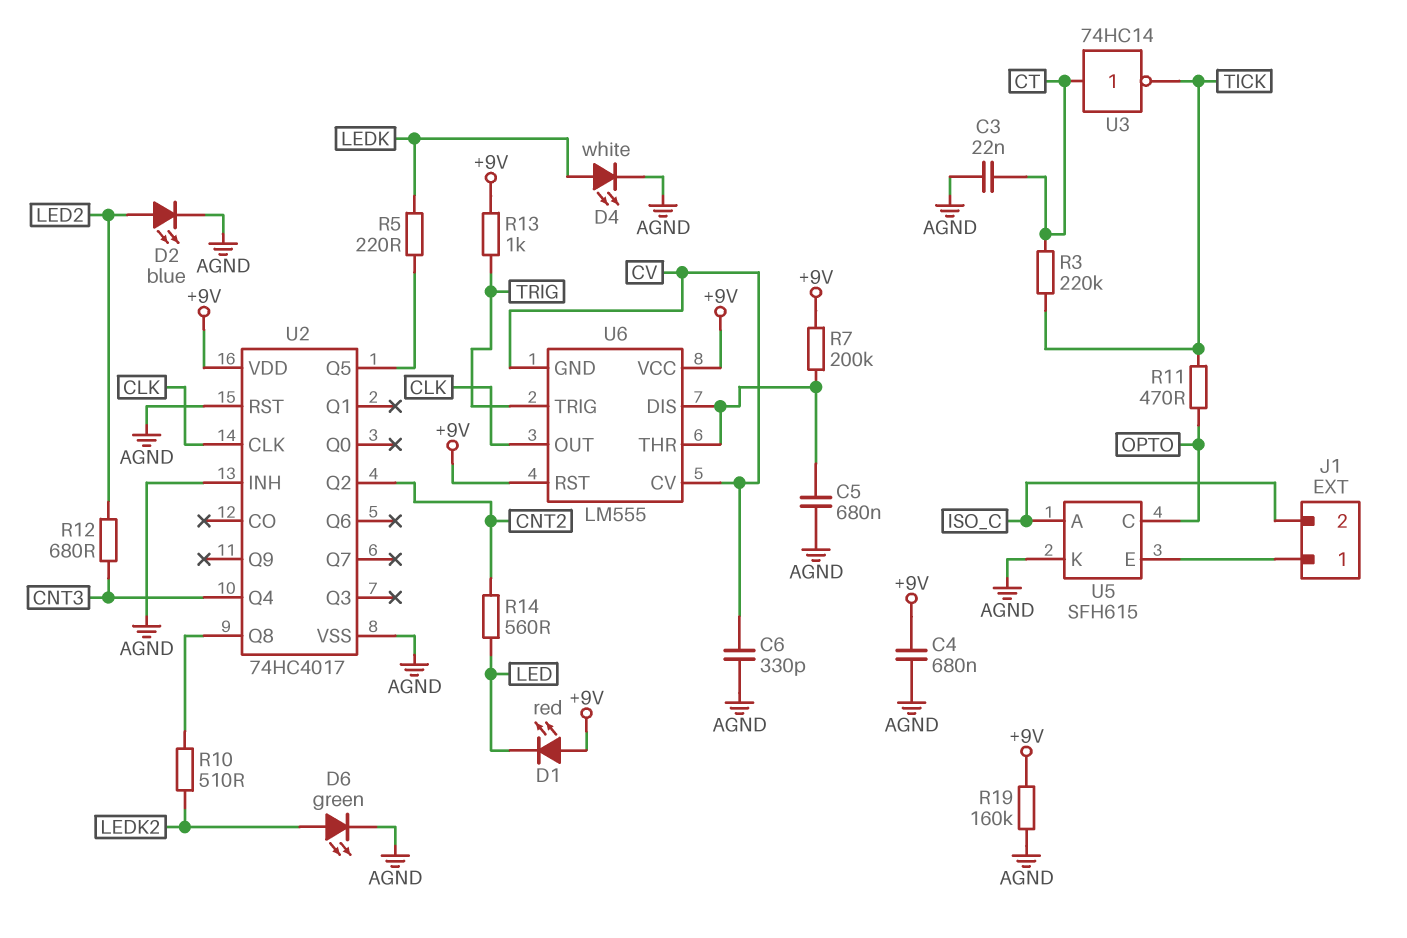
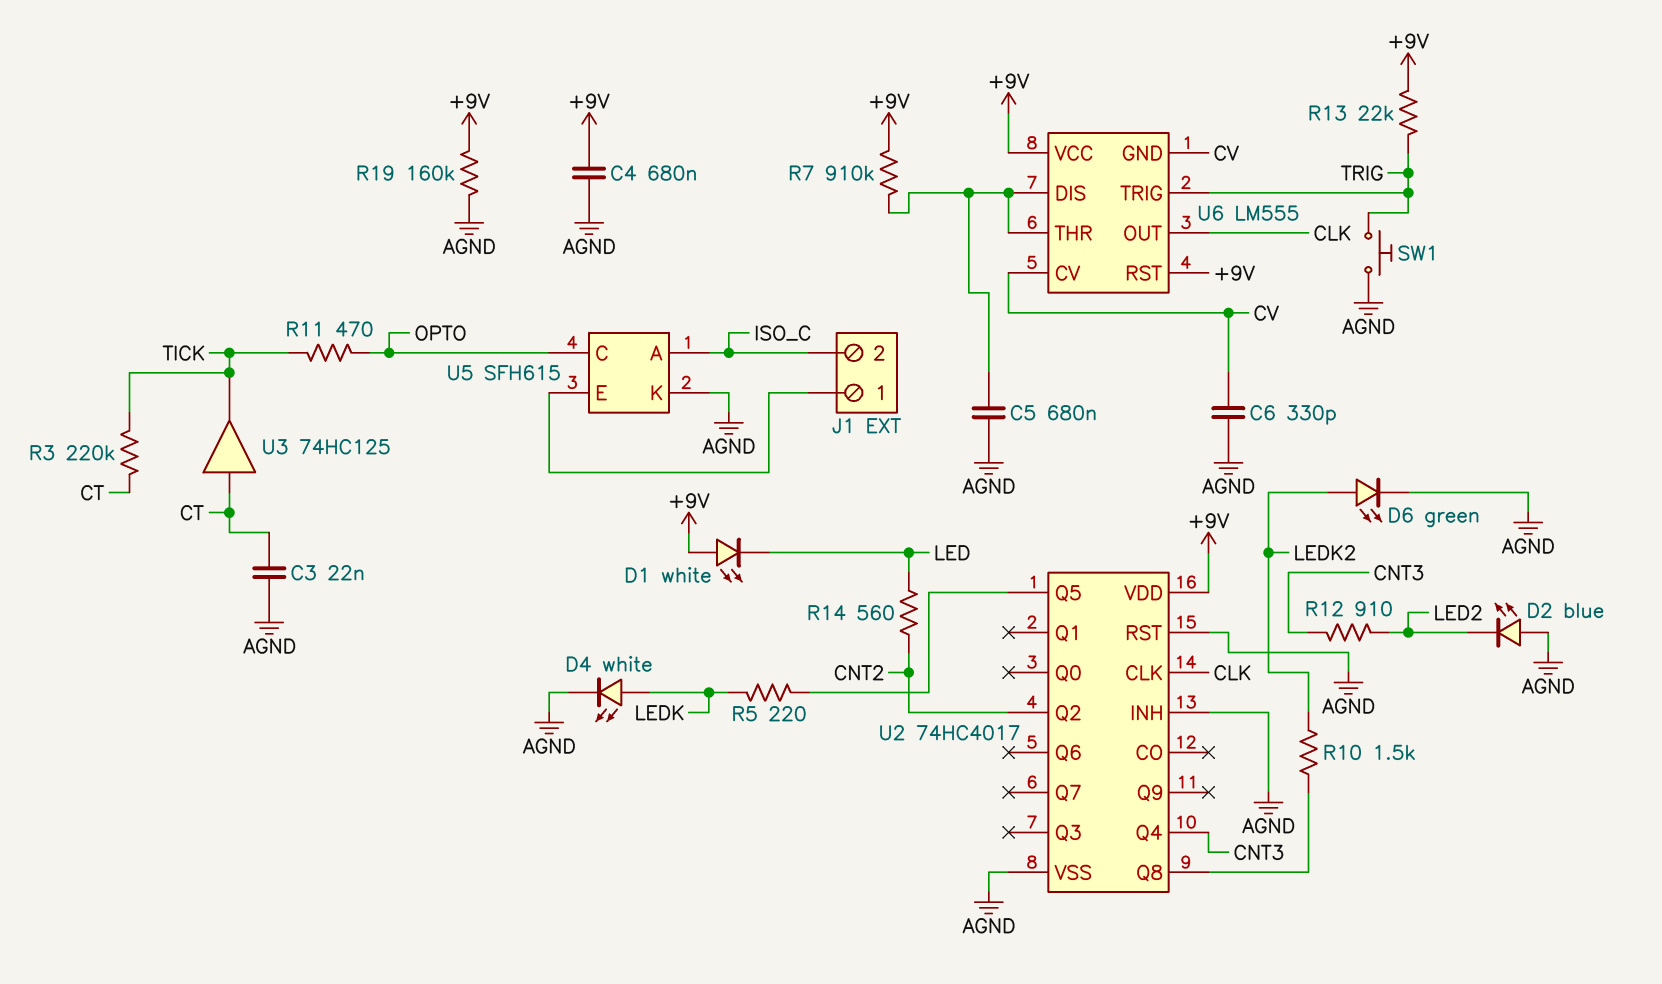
D1: LED red (A +9V, K LED) -> LED white (A +9V, K LED)
D2: LED blue (A LED2, K AGND) -> LED blue (A AGND, K LED2)
R7: 200k (+9V, U6/DIS) -> 910k (+9V, U6/DIS)
R10: 510 (LEDK2, U2/Q8) -> 1.5k (LEDK2, U2/Q8)
R12: 680 (CNT3, LED2) -> 910 (CNT3, LED2)
R13: 1k (+9V, TRIG) -> 22k (+9V, TRIG)
SW1: none -> button (AGND, TRIG)
U3: NOT 74HC14 (in CT, out TICK) -> buffer 74HC125 (in CT, out TICK)

